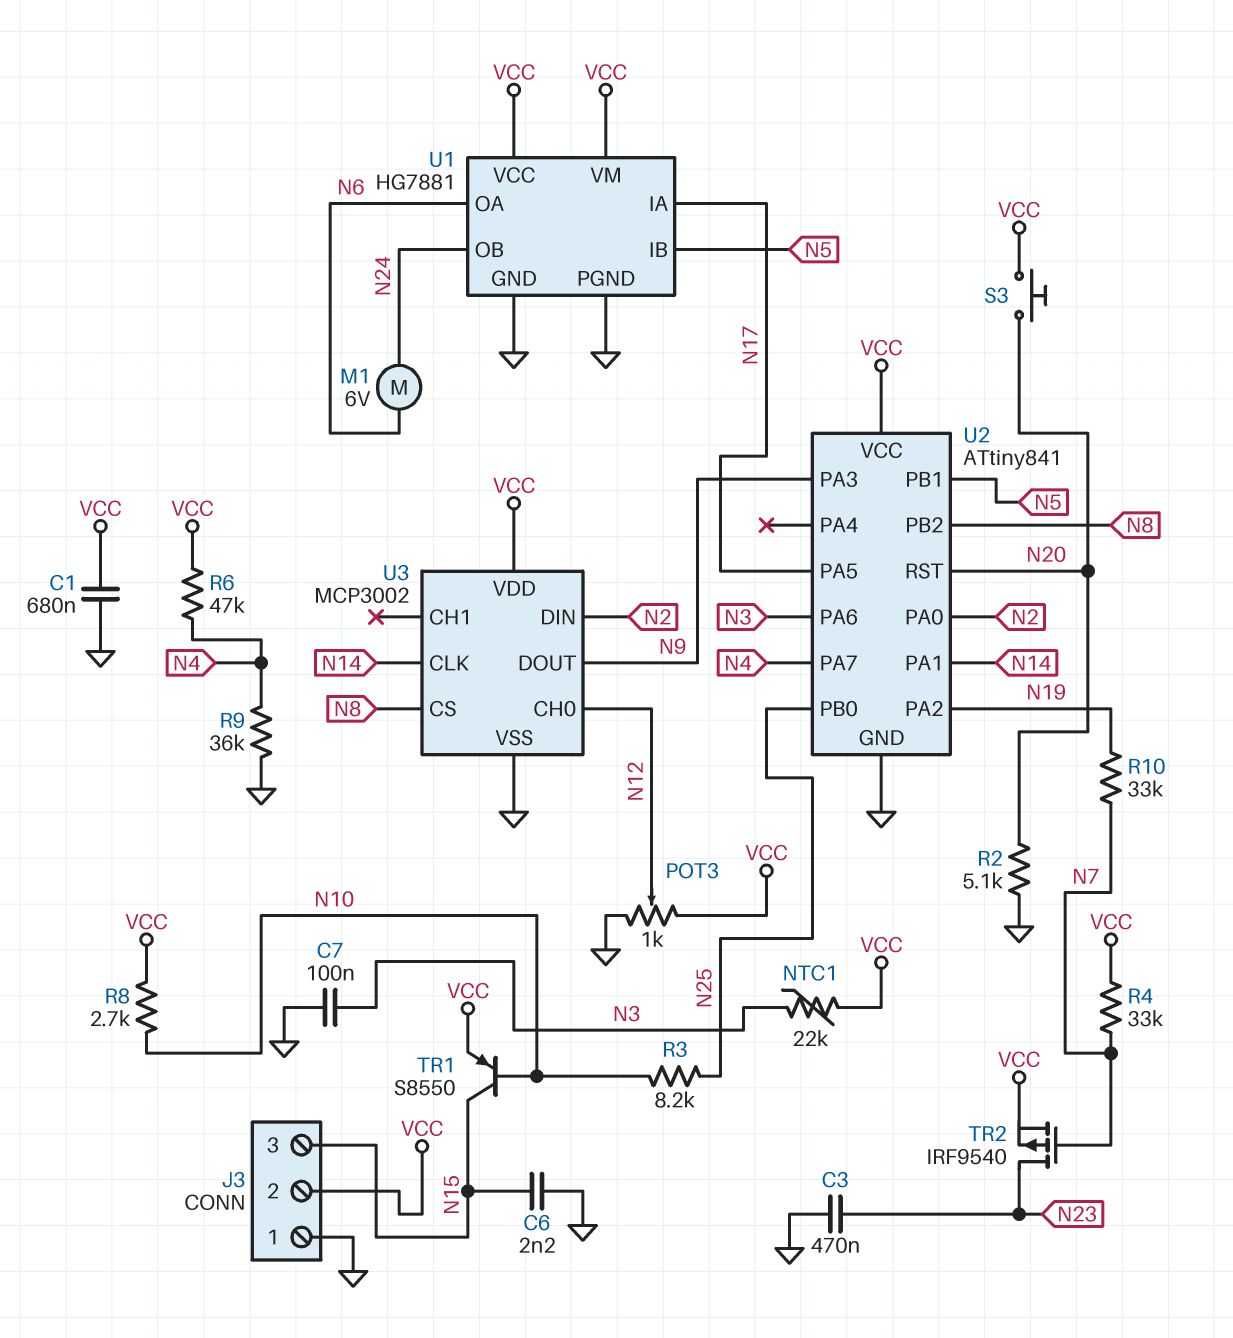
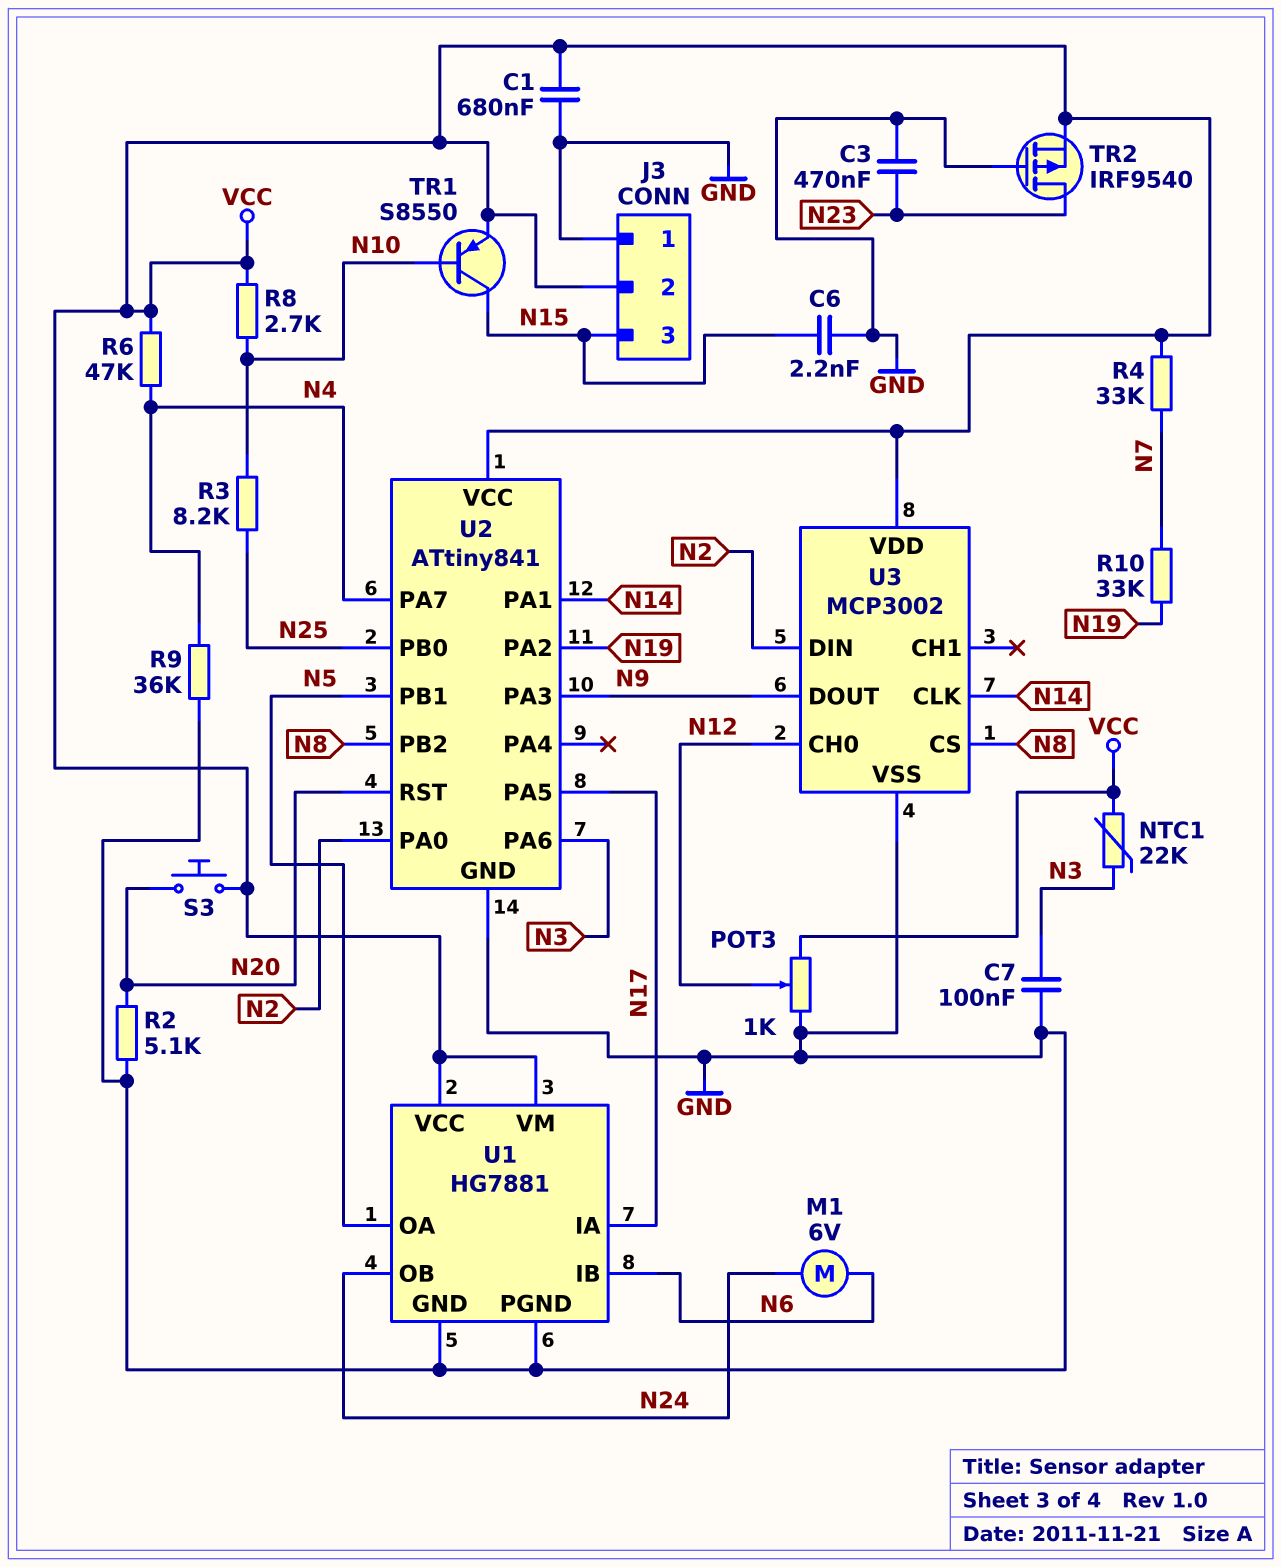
TR2: PMOS IRF9540 (G N7, D N23, S VCC) -> PMOS IRF9540 (G GND, D N23, S VCC)
U1 pin IB: N5 -> N6
U1 pin OA: N6 -> N5

